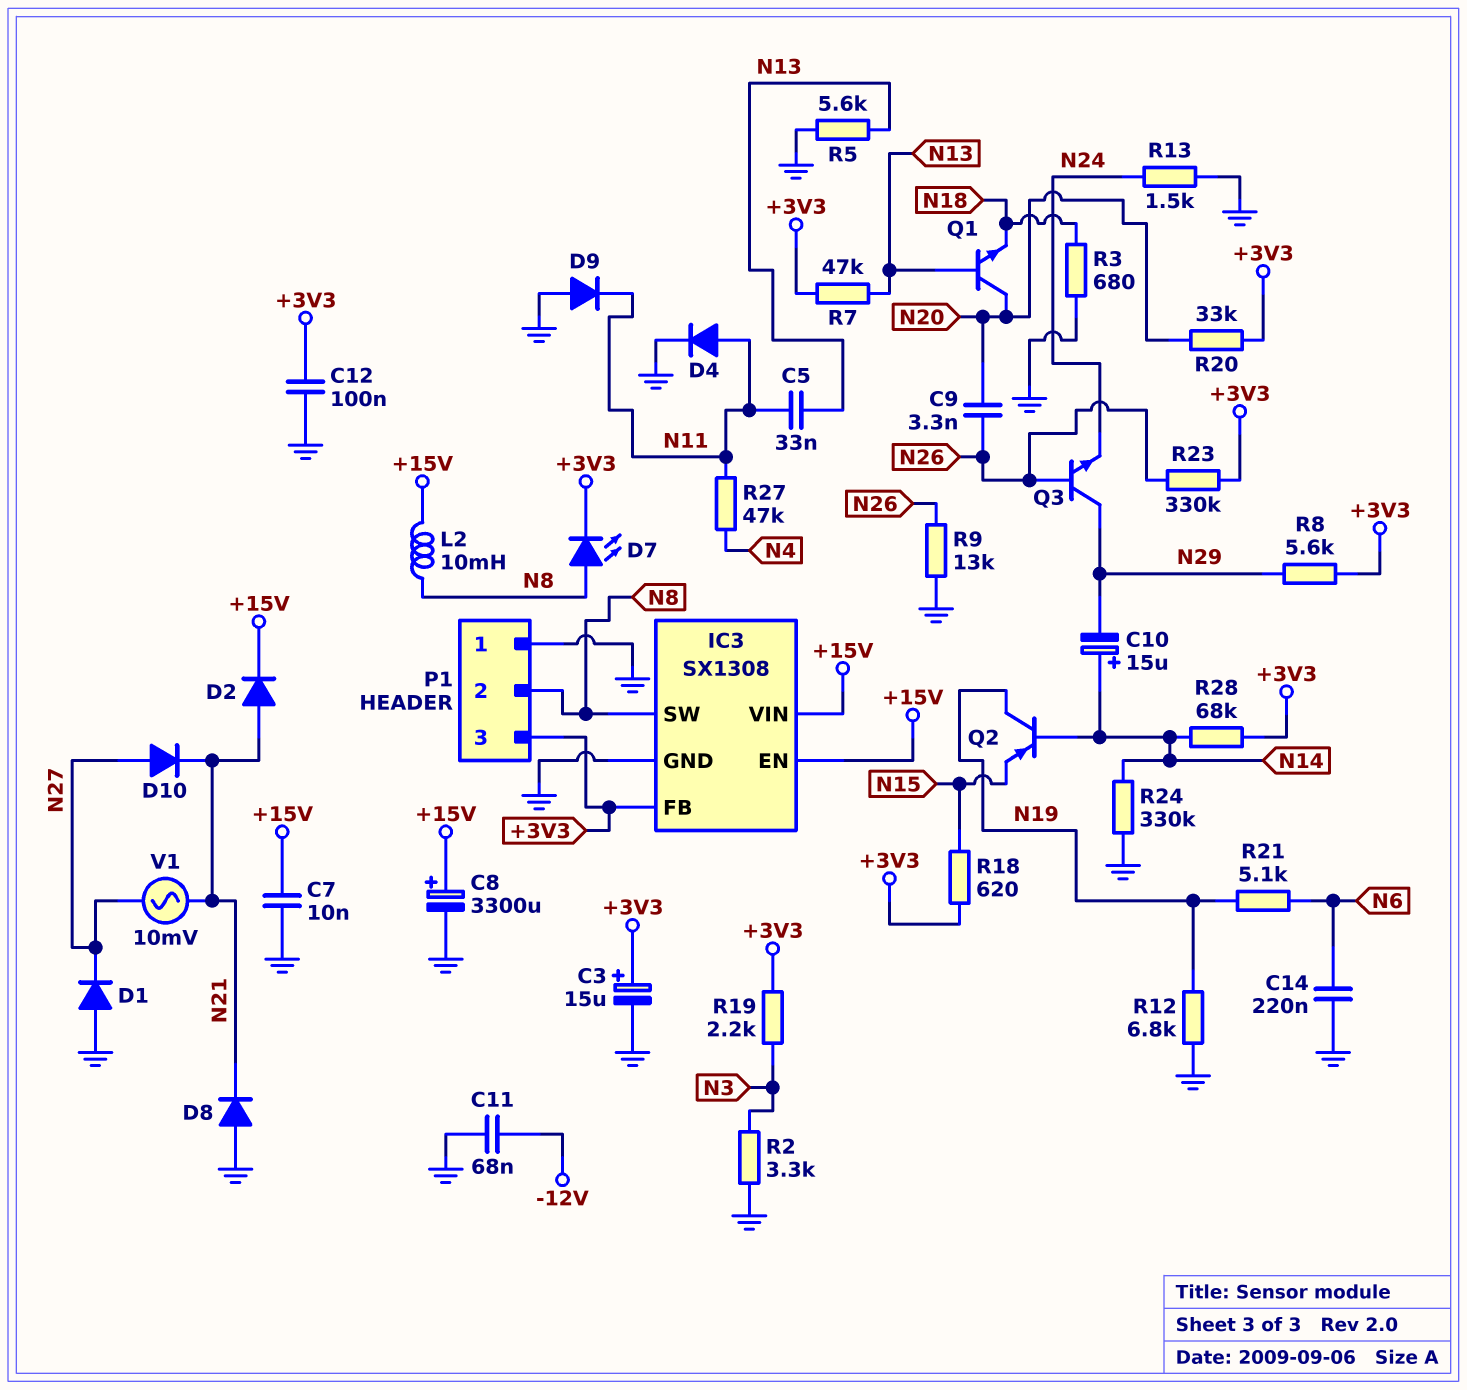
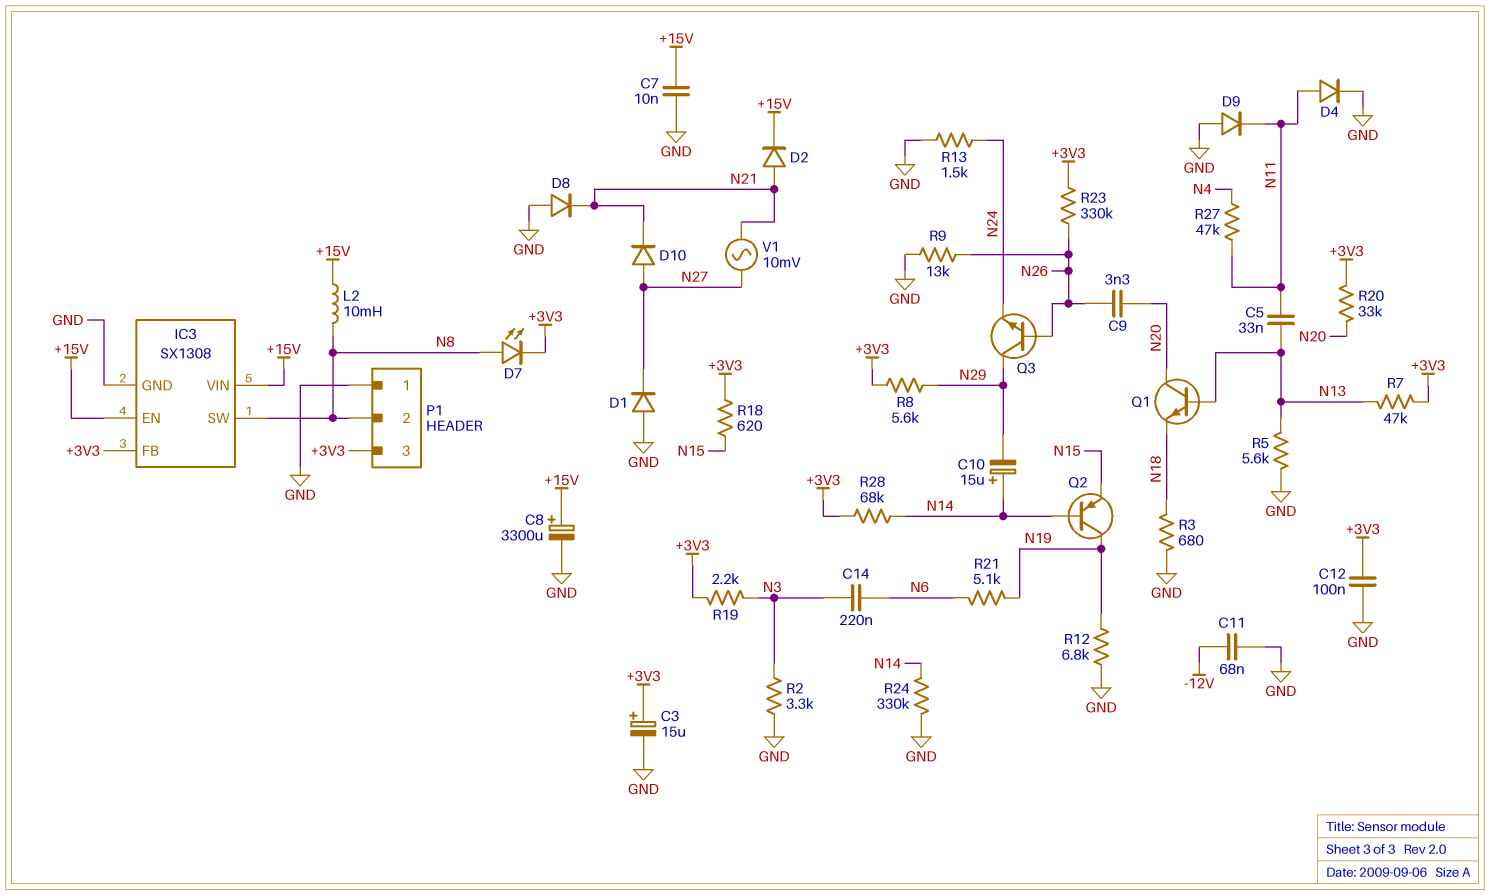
C14: 220nF (GND, N6) -> 220nF (N3, N6)

